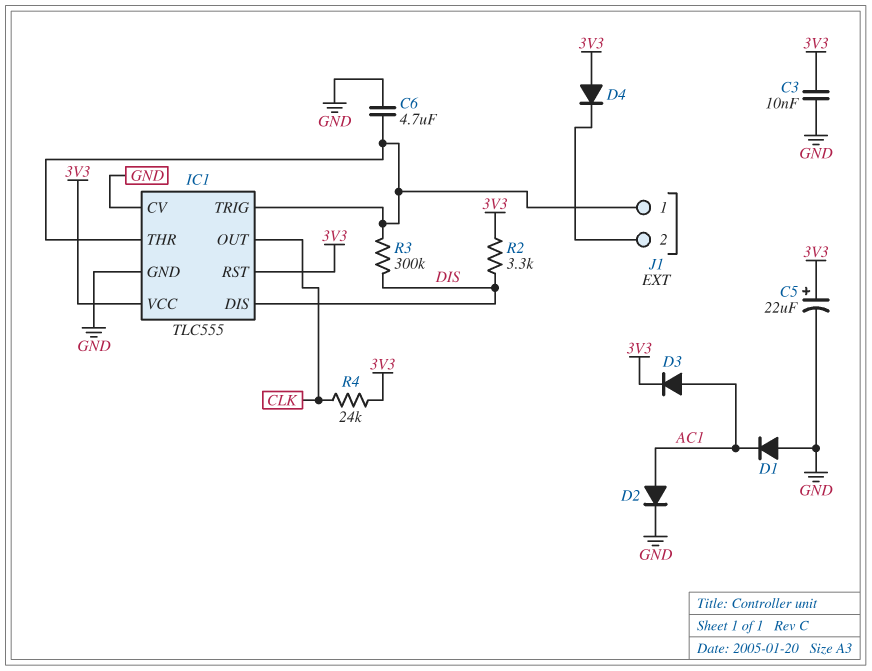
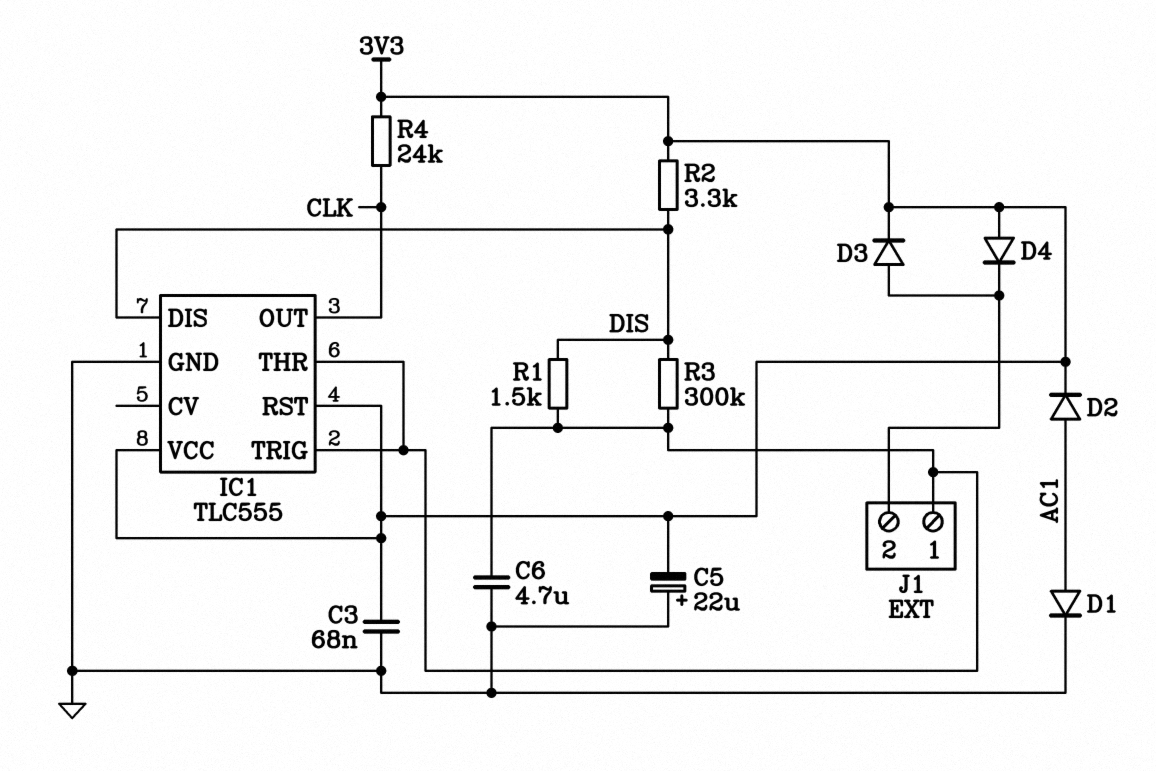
C3: 10nF (3V3, GND) -> 68nF (3V3, GND)
C5: 22uF (plus 3V3, minus GND) -> 22uF (plus GND, minus 3V3)
D1: diode (A GND, K AC1) -> diode (A AC1, K GND)
D2: diode (A AC1, K GND) -> diode (A AC1, K 3V3)
D3: diode (A AC1, K 3V3) -> diode (A J1/2, K 3V3)
IC1 pin CV: GND -> none
R1: none -> 1.5k (DIS, IC1/THR)

